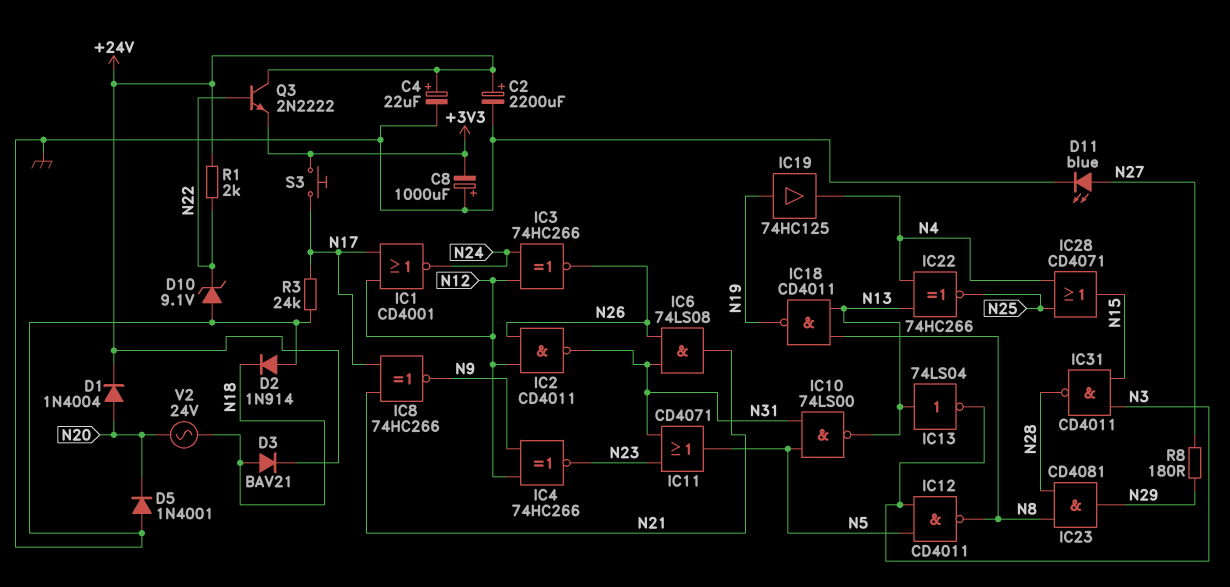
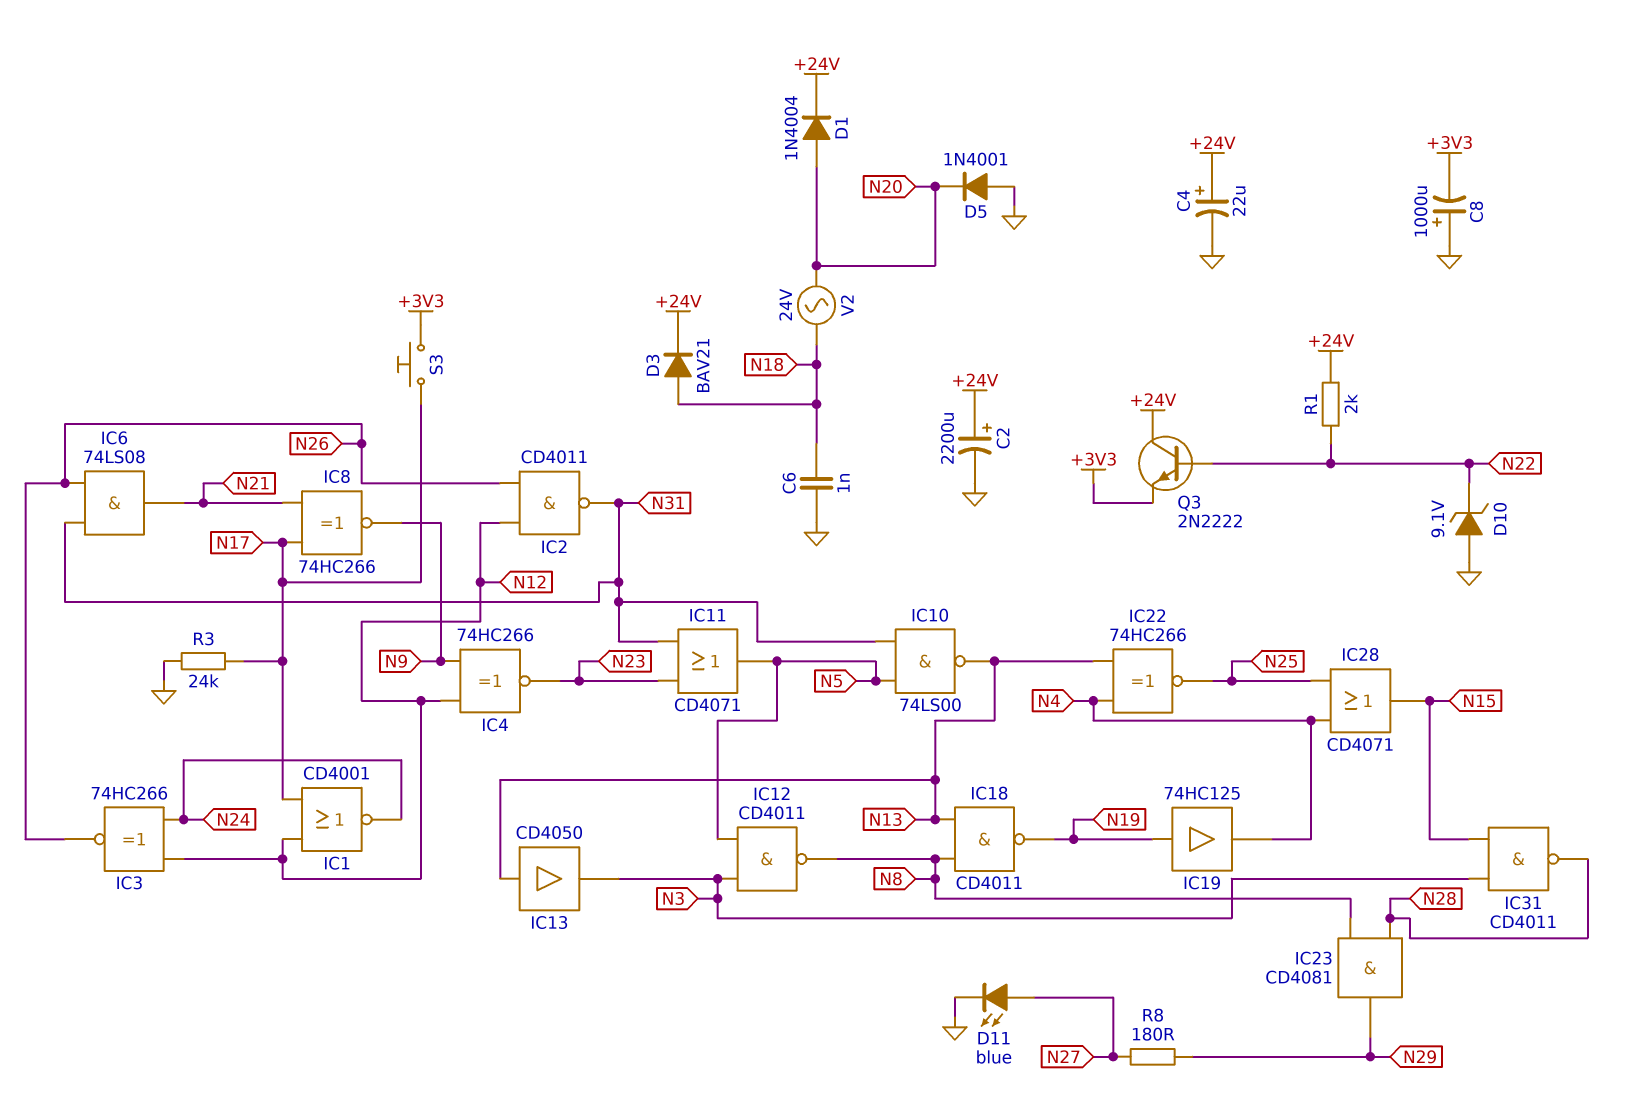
C6: none -> 1nF (GND, N18)
D2: diode 1N914 (A GND, K N18) -> none
IC13: NOT 74LS04 (in N13, out N3) -> buffer CD4050 (in N13, out N3)

